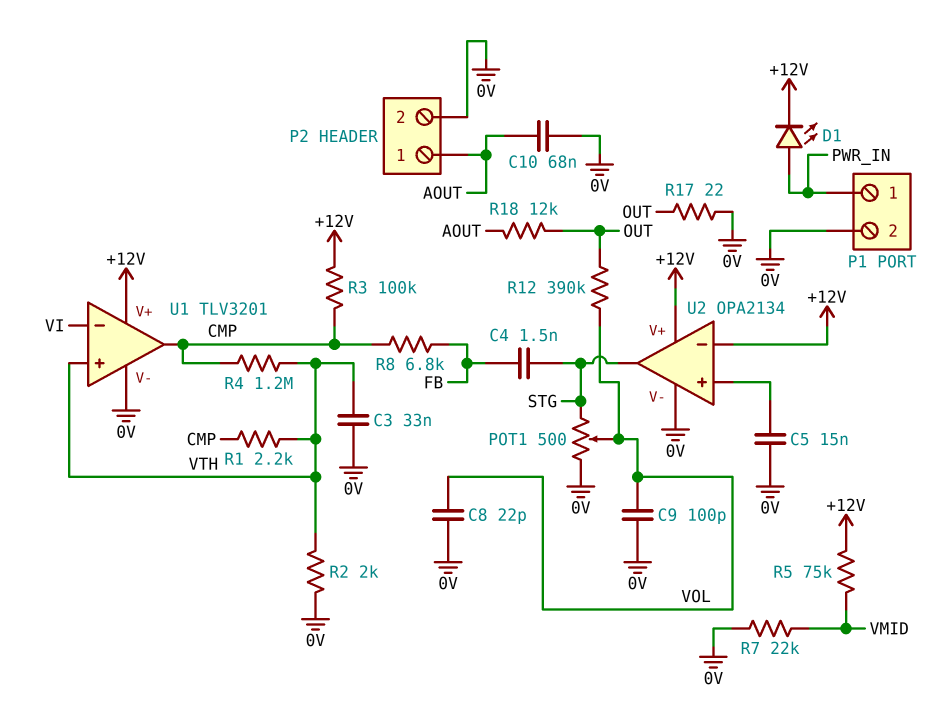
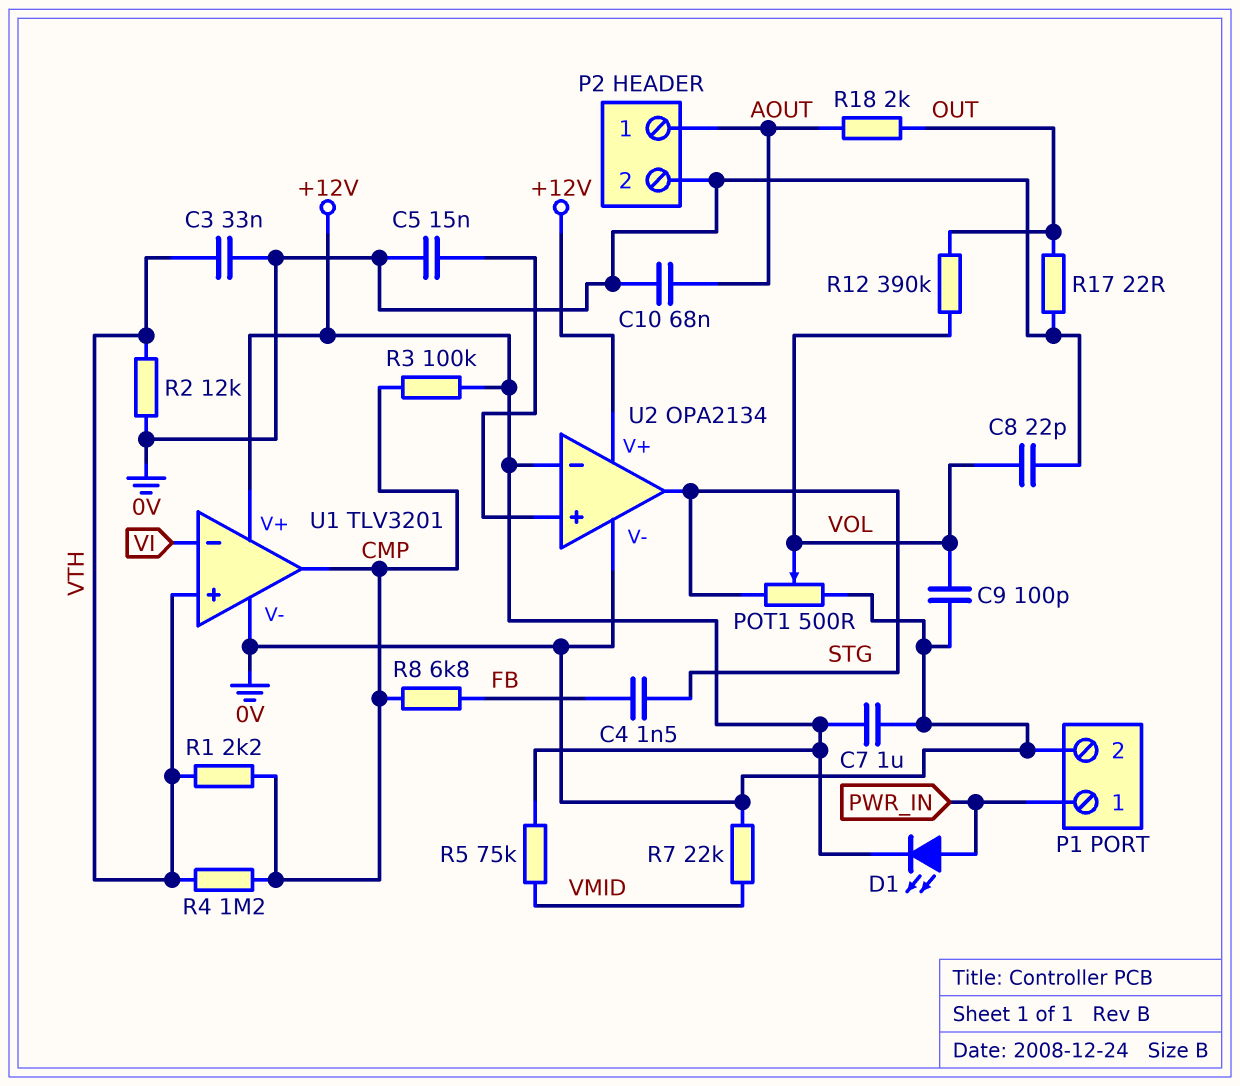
C7: none -> 1uF (+12V, 0V)
R2: 2k (0V, VTH) -> 12k (0V, VTH)
R18: 12k (AOUT, OUT) -> 2k (AOUT, OUT)

